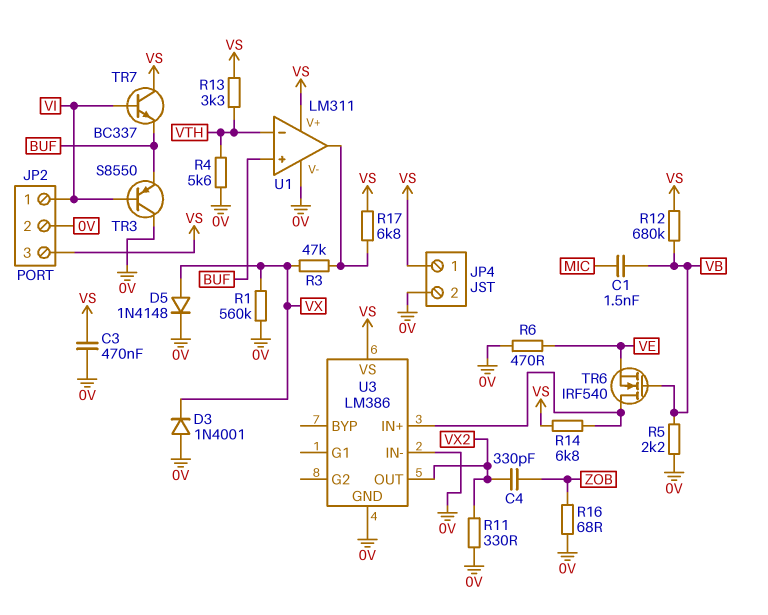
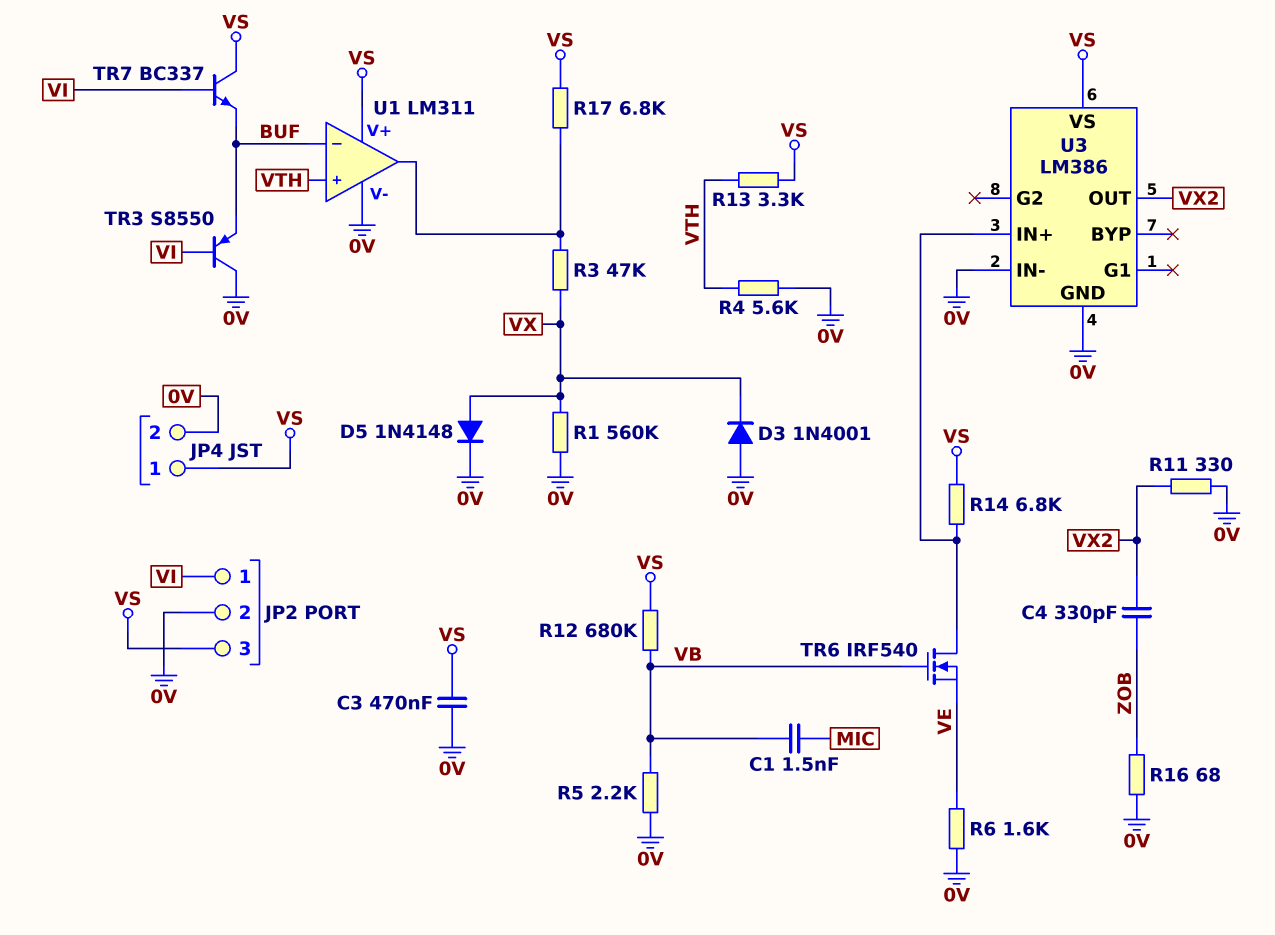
R6: 470 (0V, VE) -> 1.6k (0V, VE)
U1 pin in+: BUF -> VTH
U1 pin in-: VTH -> BUF

